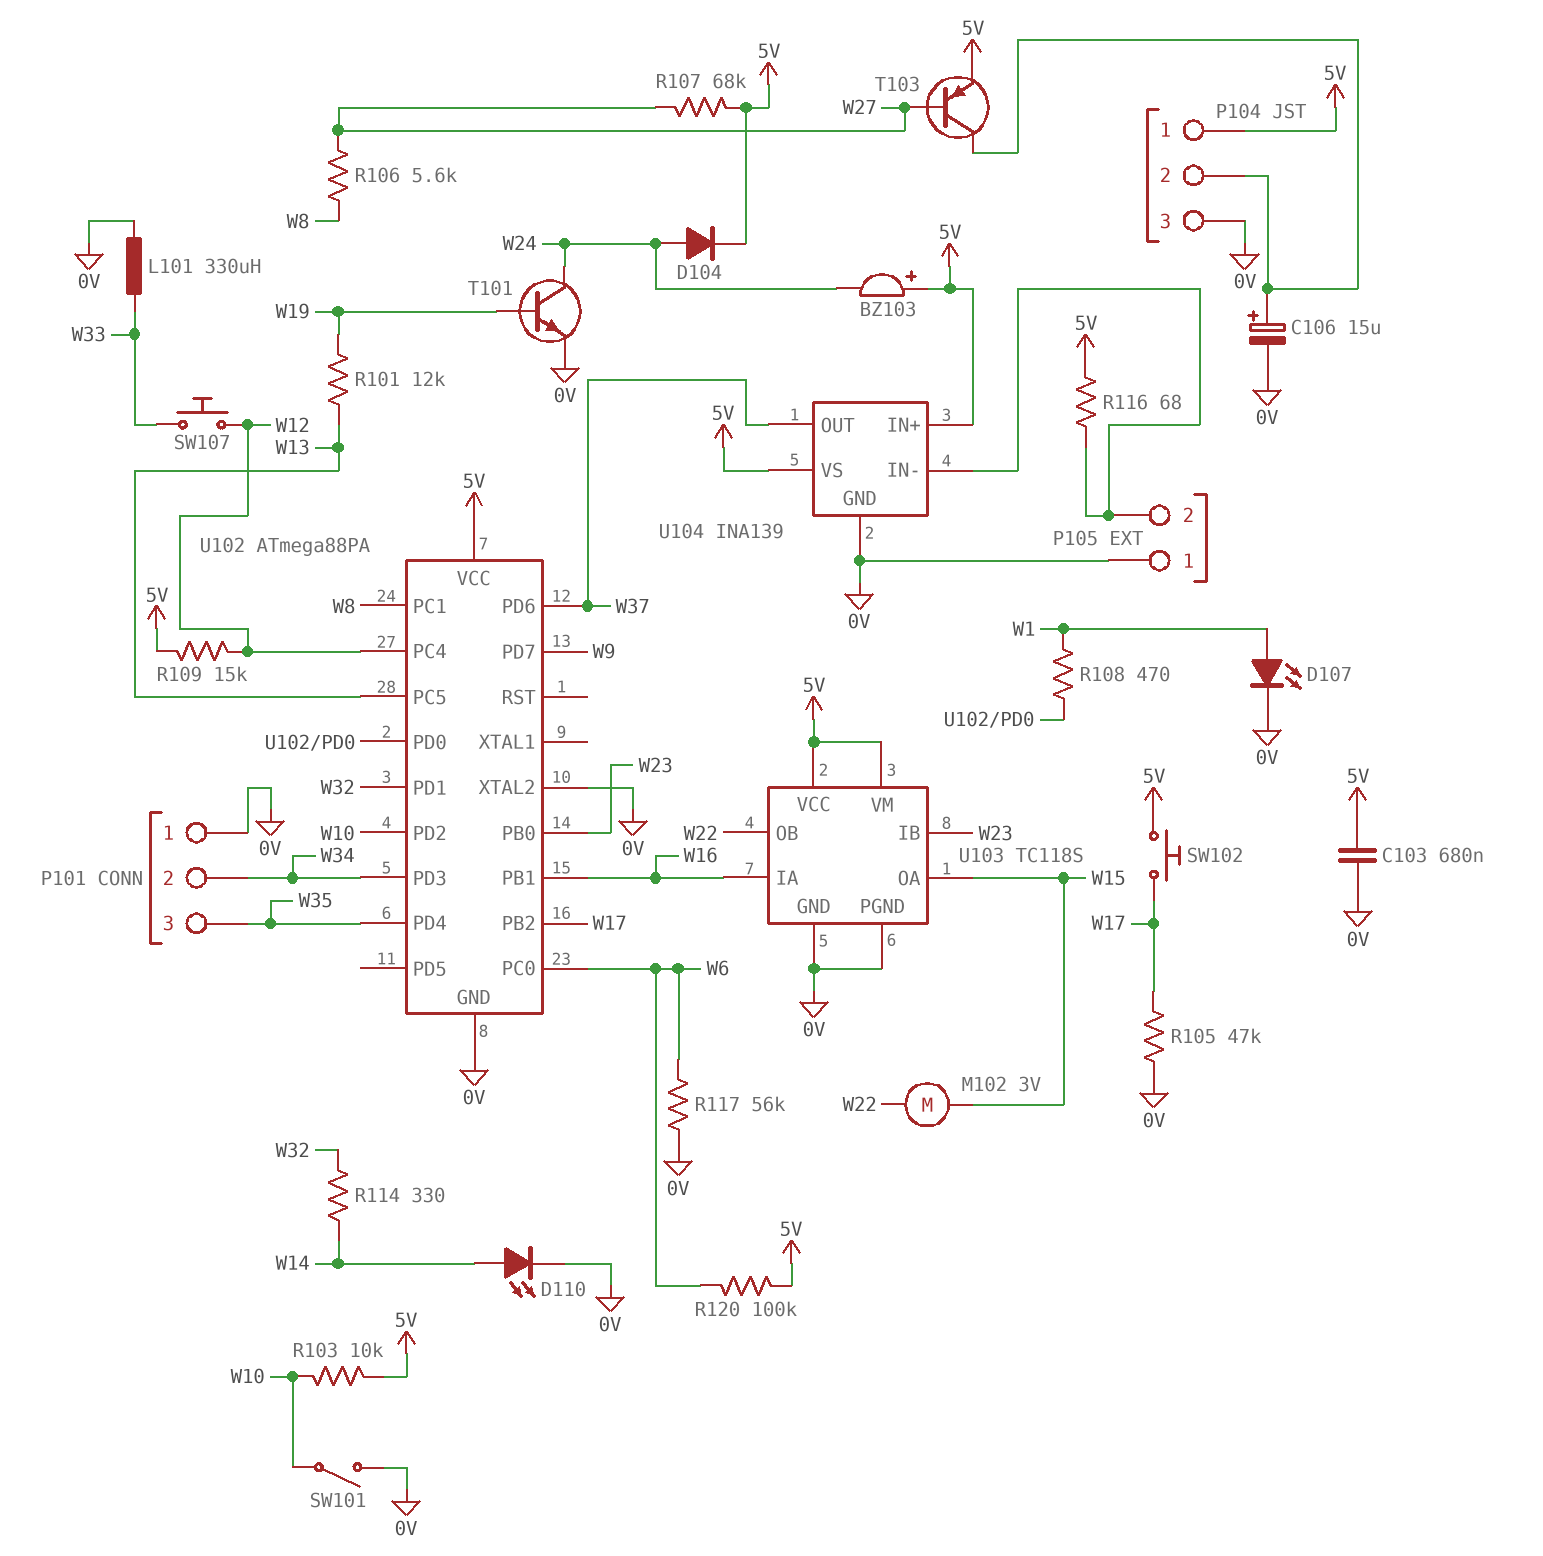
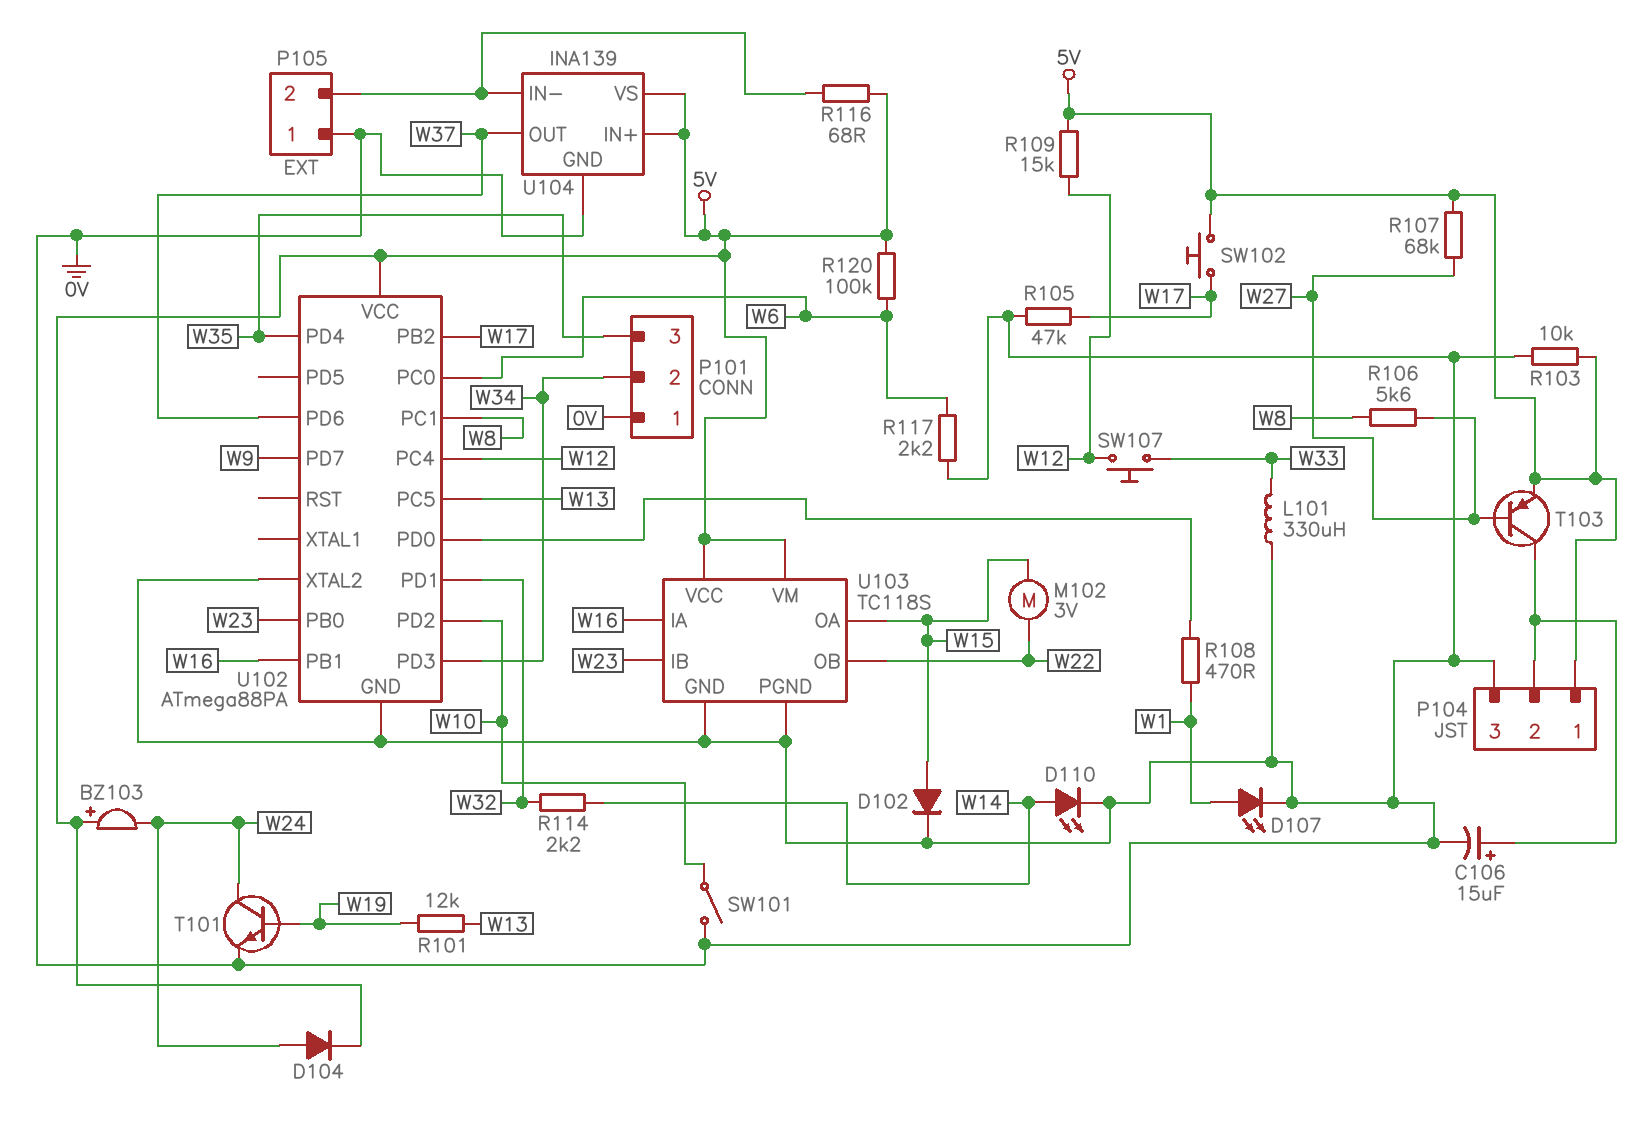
C103: 680nF (0V, 5V) -> none
D102: none -> diode (A W15, K 0V)
R103: 10k (5V, W10) -> 10k (0V, 5V)
R114: 330 (W14, W32) -> 2.2k (W14, W32)
R117: 56k (0V, W6) -> 2.2k (0V, W6)

